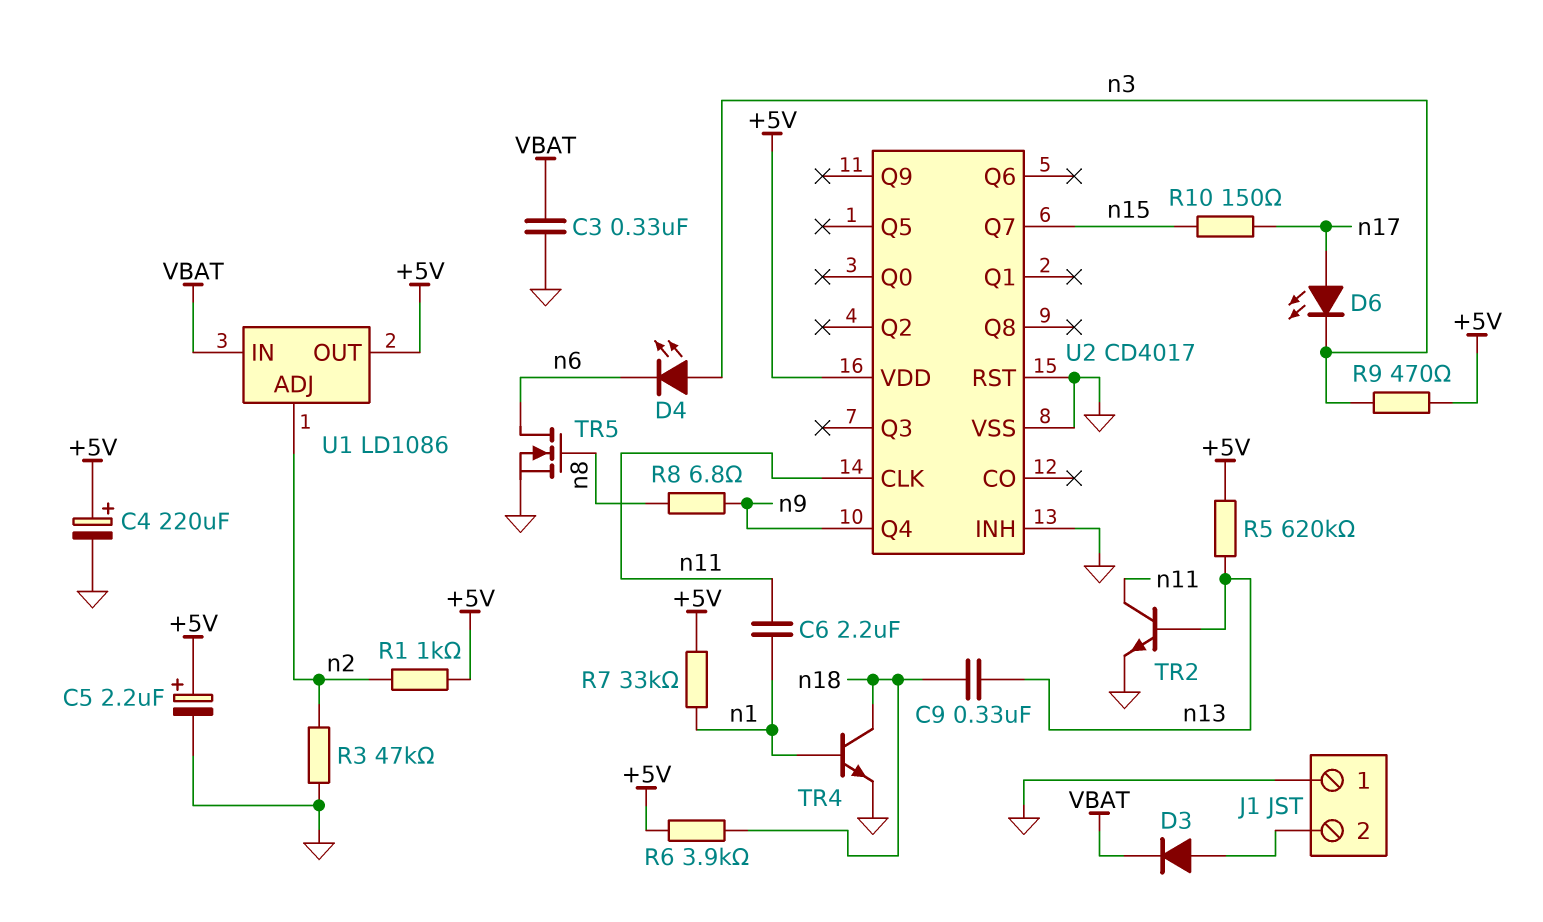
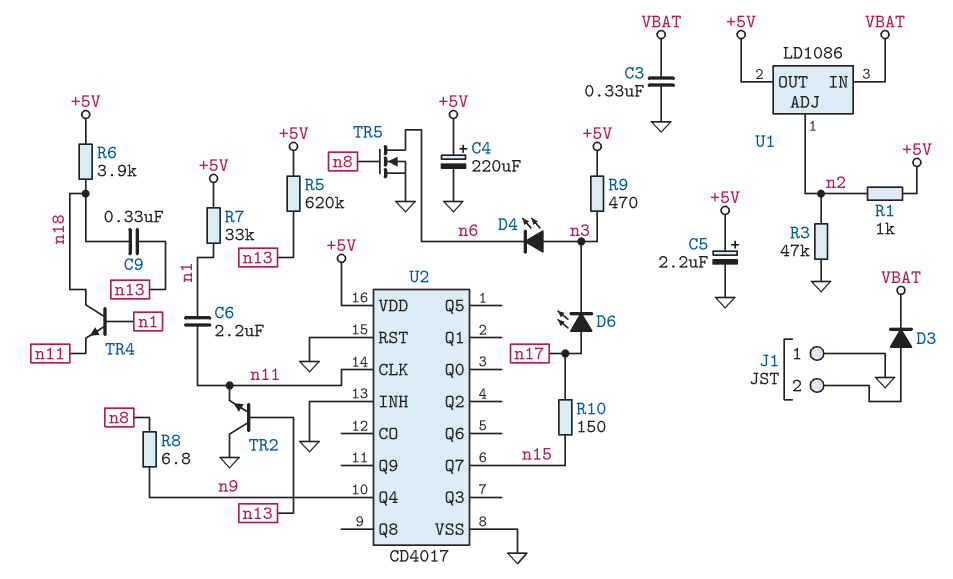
TR2: NPN (B n13, C n11, E GND) -> NPN (B n13, C GND, E n11)
TR4: NPN (B n1, C n18, E GND) -> NPN (B n1, C n18, E n11)

